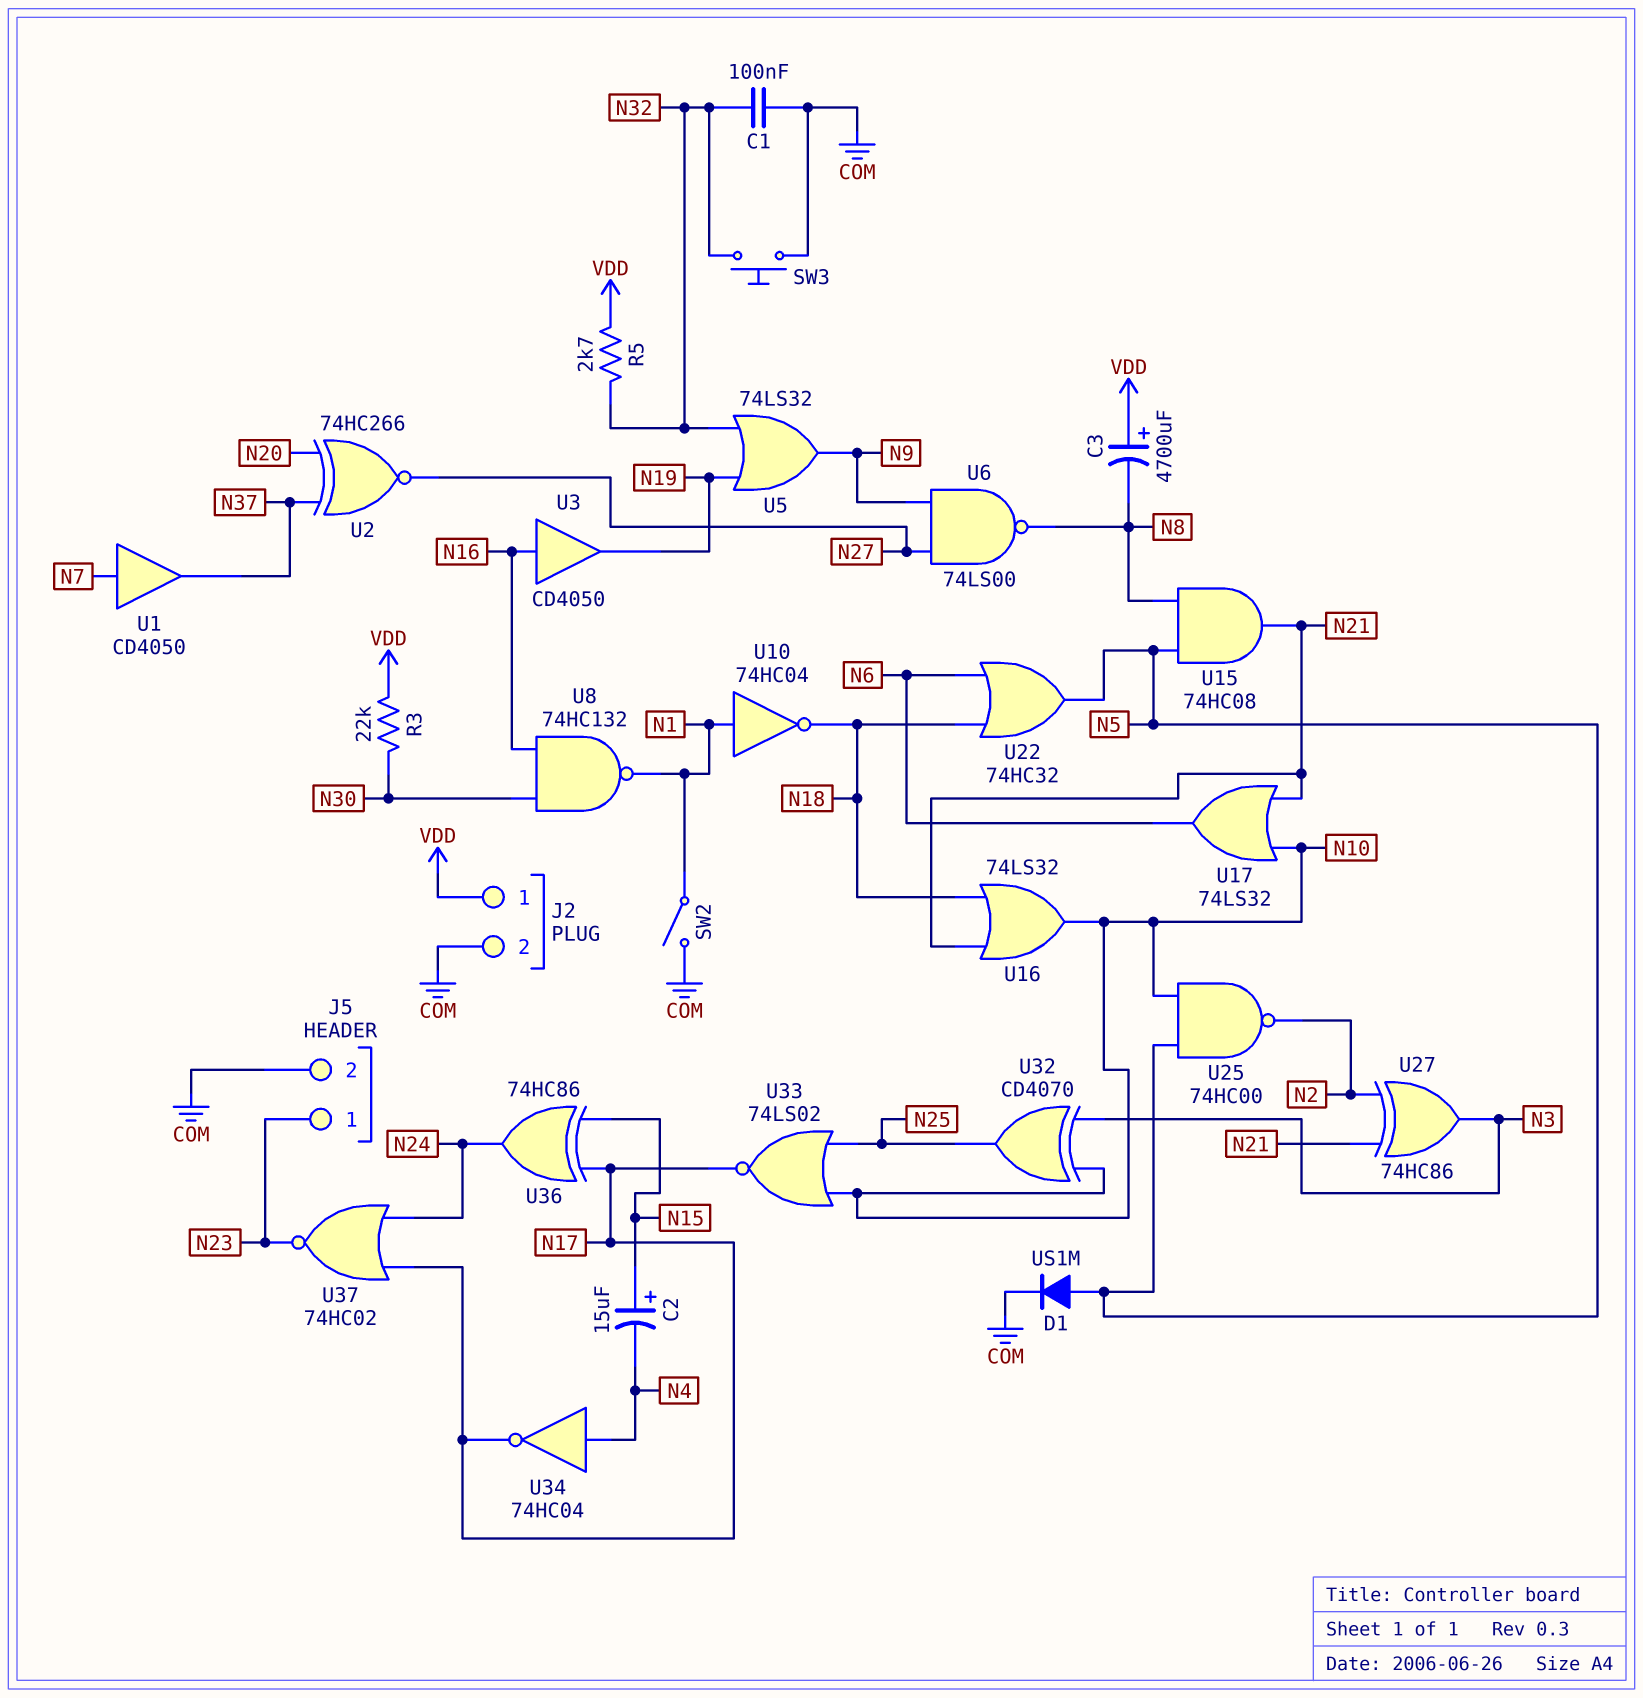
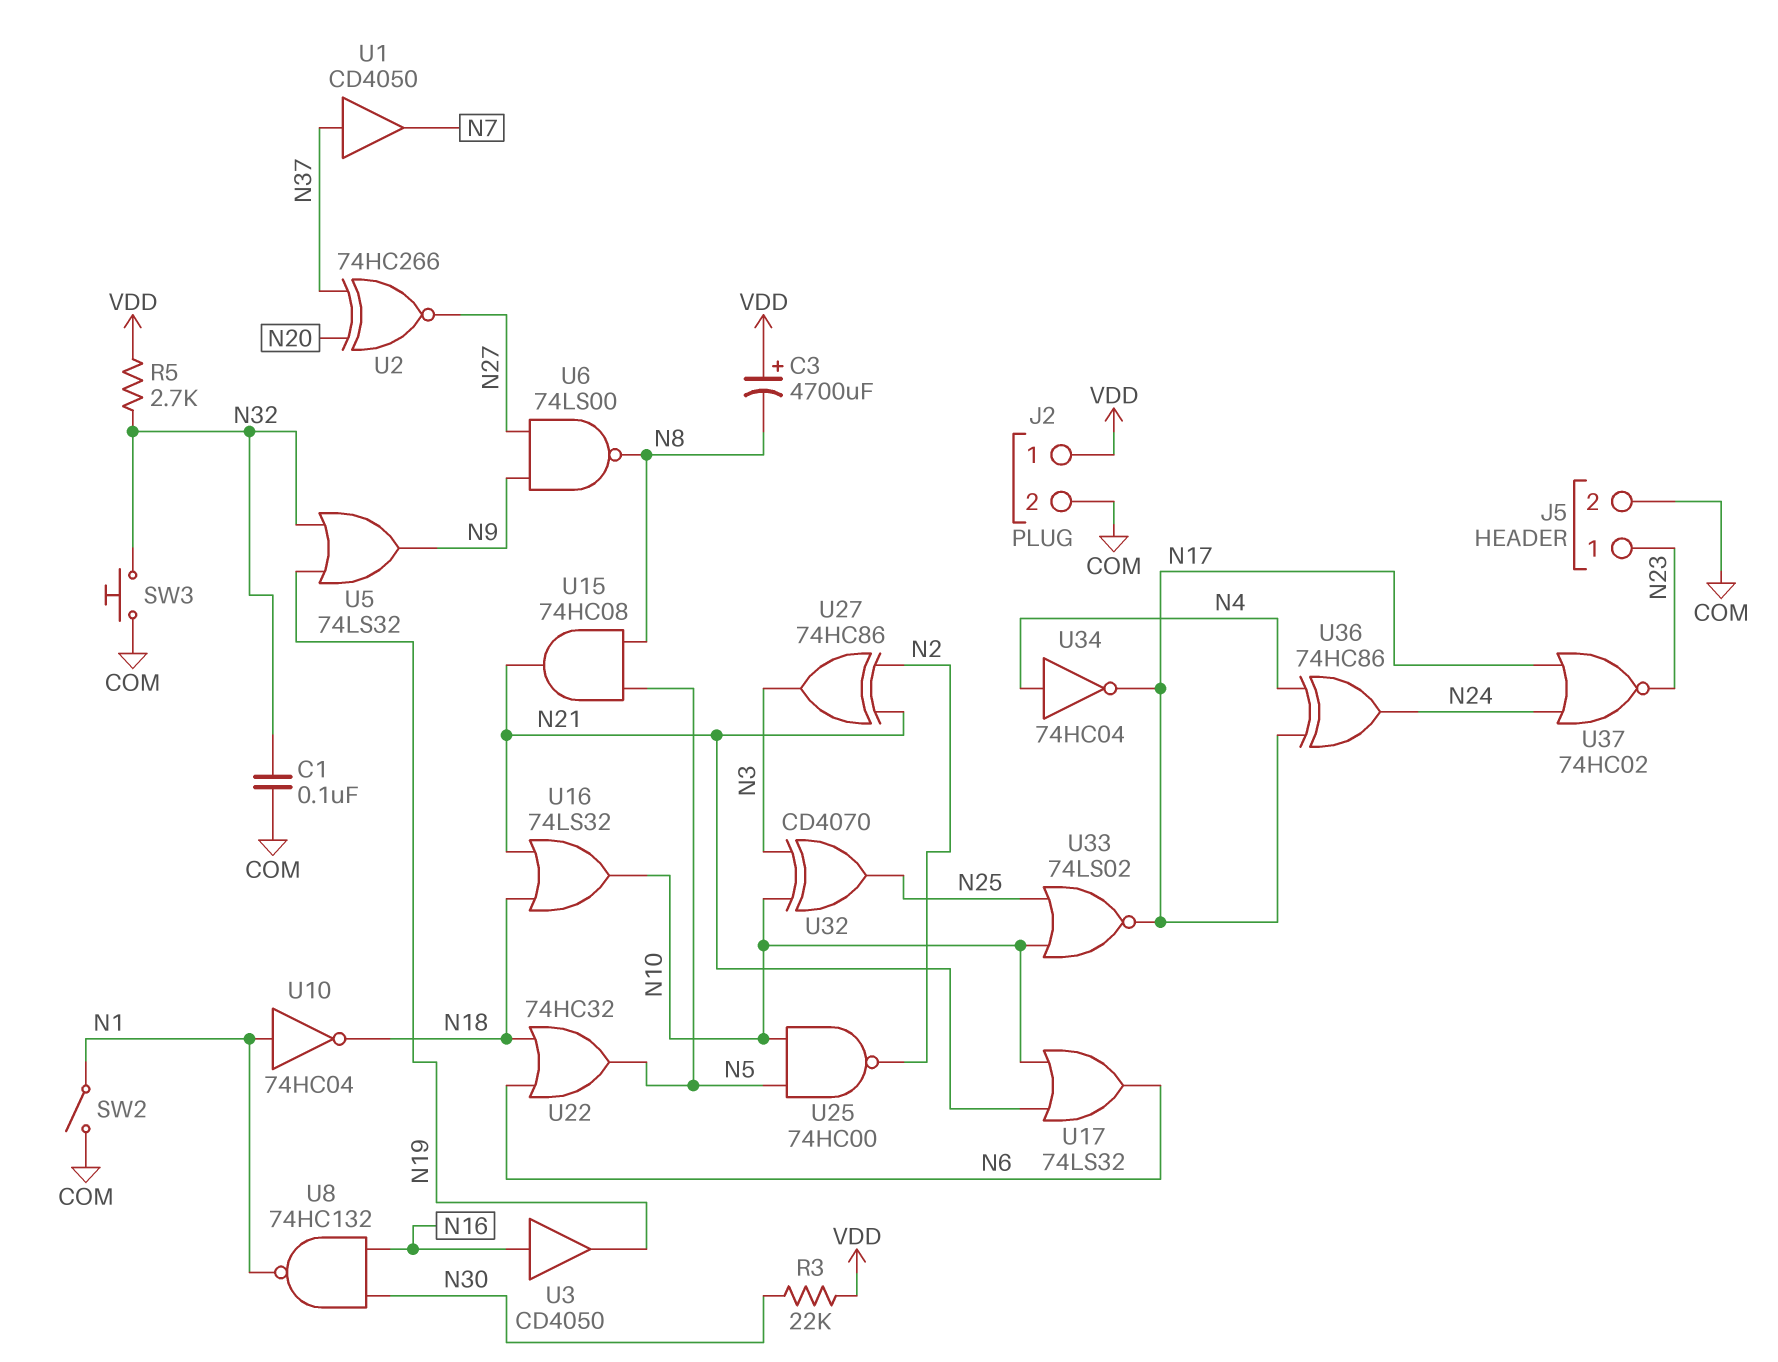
C2: 15uF (plus N15, minus N4) -> none
D1: diode US1M (A N5, K COM) -> none
U1: buffer CD4050 (in N7, out N37) -> buffer CD4050 (in N37, out N7)
U36: XOR 74HC86 (in N15, in N17, out N24) -> XOR 74HC86 (in N4, in N17, out N24)

